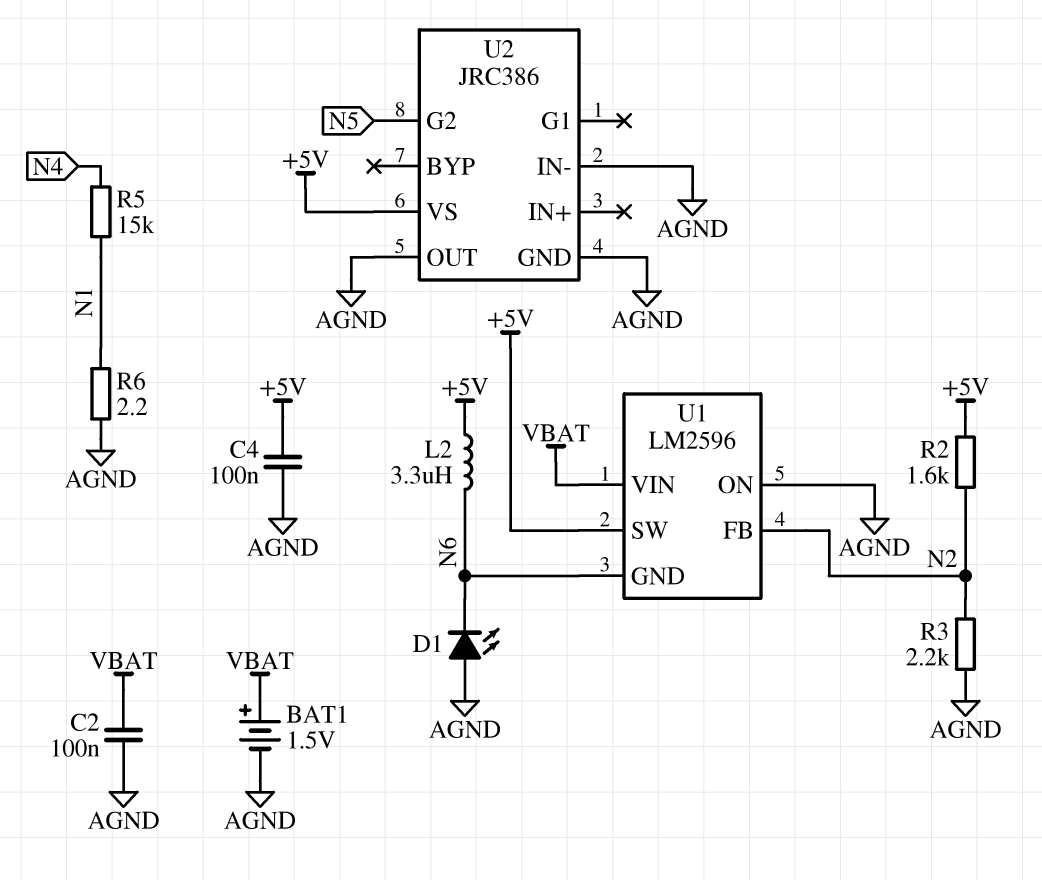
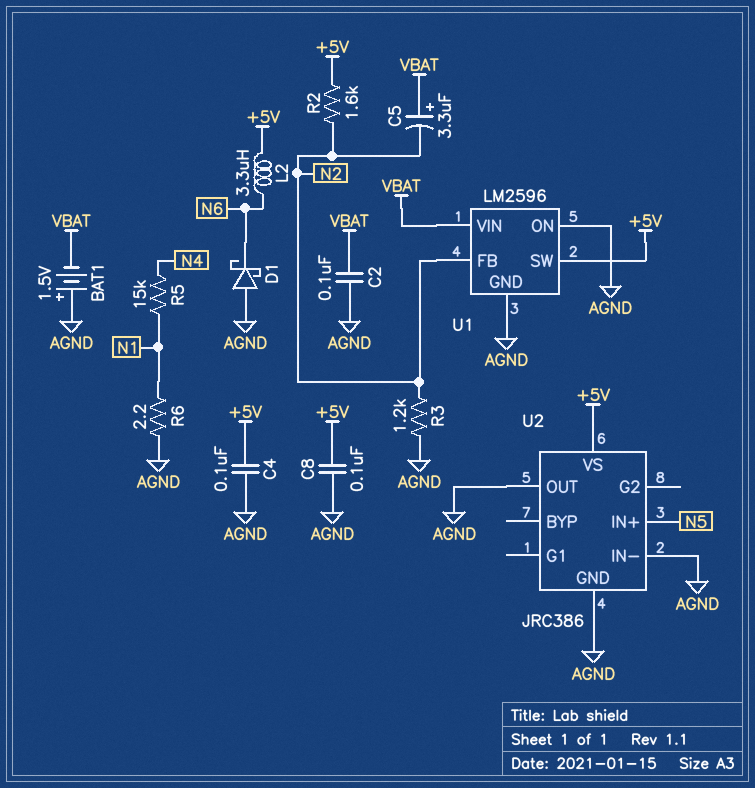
BAT1: 1.5V (plus VBAT, minus AGND) -> 1.5V (plus AGND, minus VBAT)
C5: none -> 3.3uF (plus VBAT, minus N2)
C8: none -> 100nF (+5V, AGND)
D1: LED (A AGND, K N6) -> schottky (A AGND, K N6)
R3: 2.2k (AGND, N2) -> 1.2k (AGND, N2)
U1 pin GND: N6 -> AGND
U2 pin G2: N5 -> none
U2 pin IN+: none -> N5

